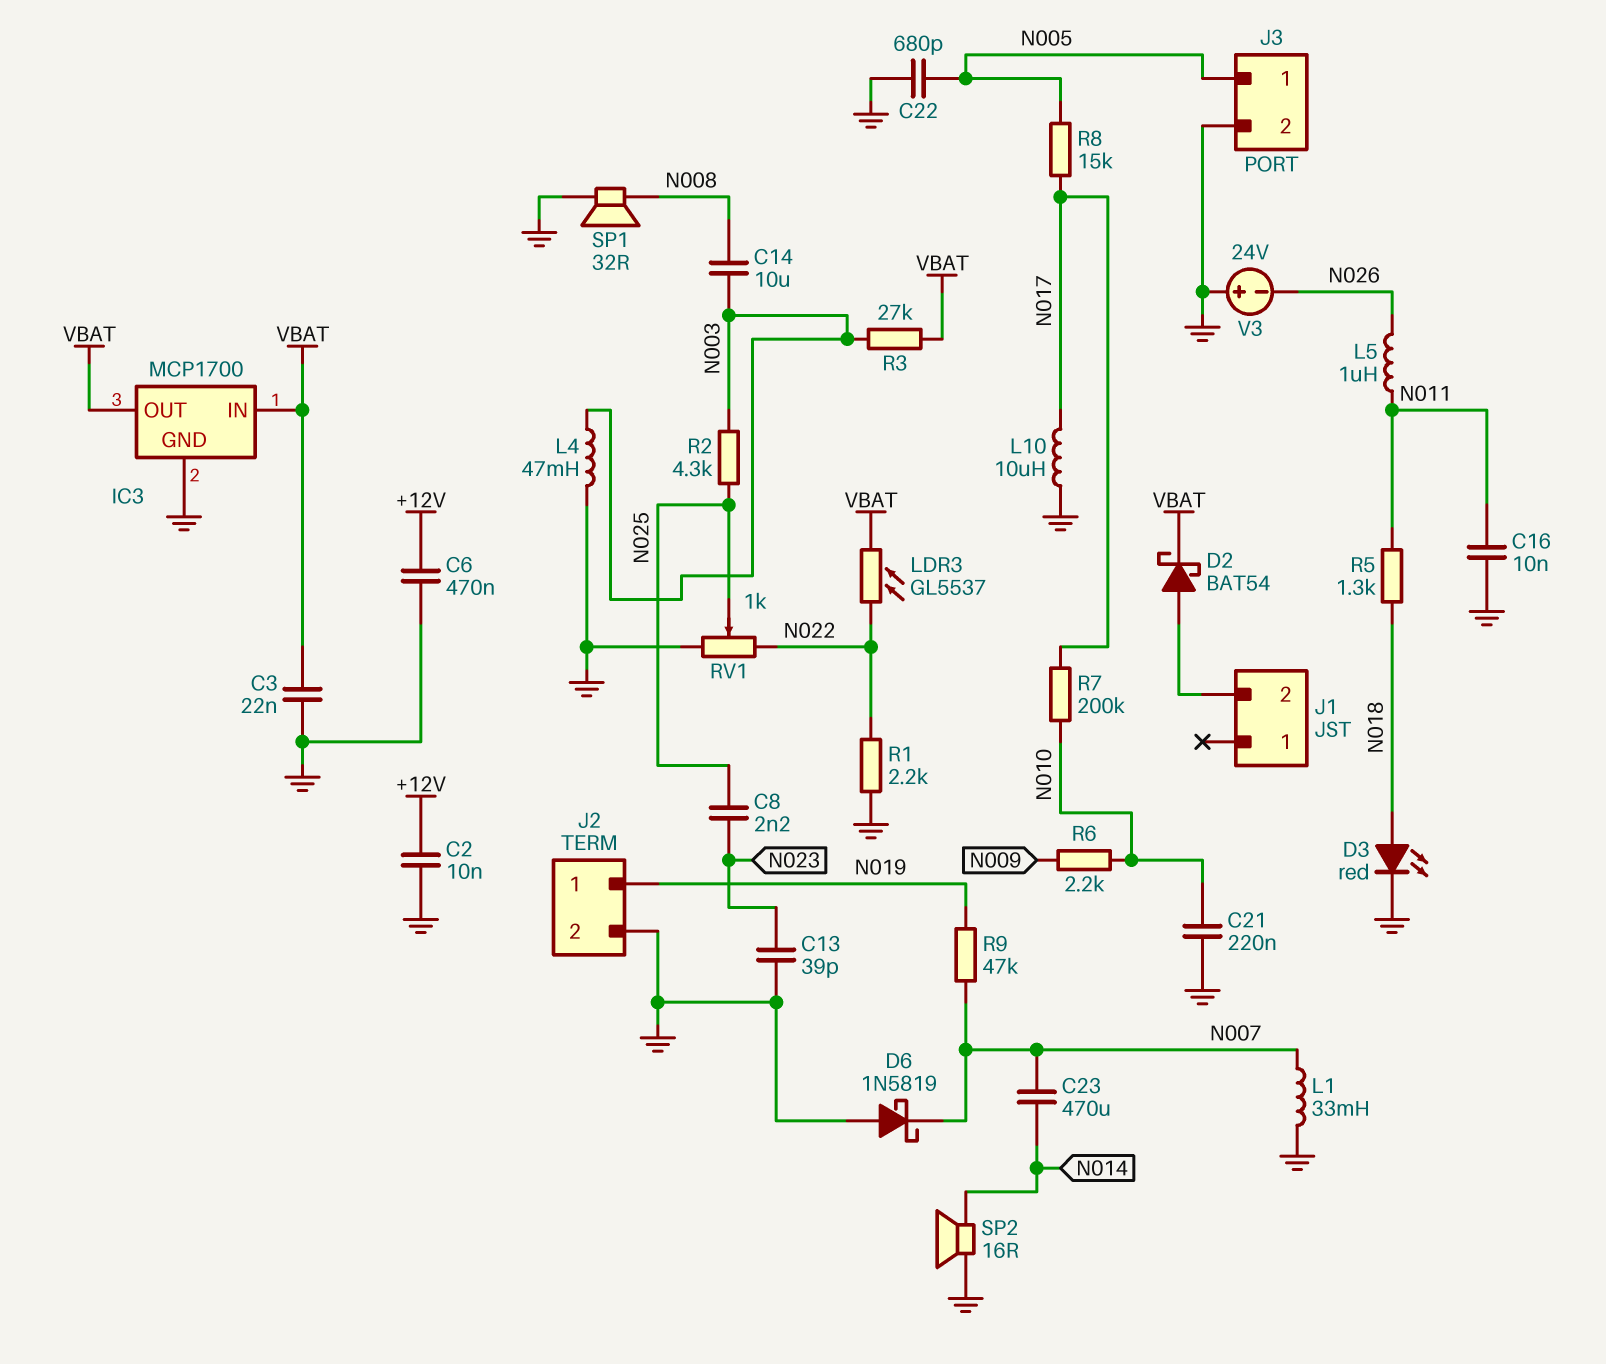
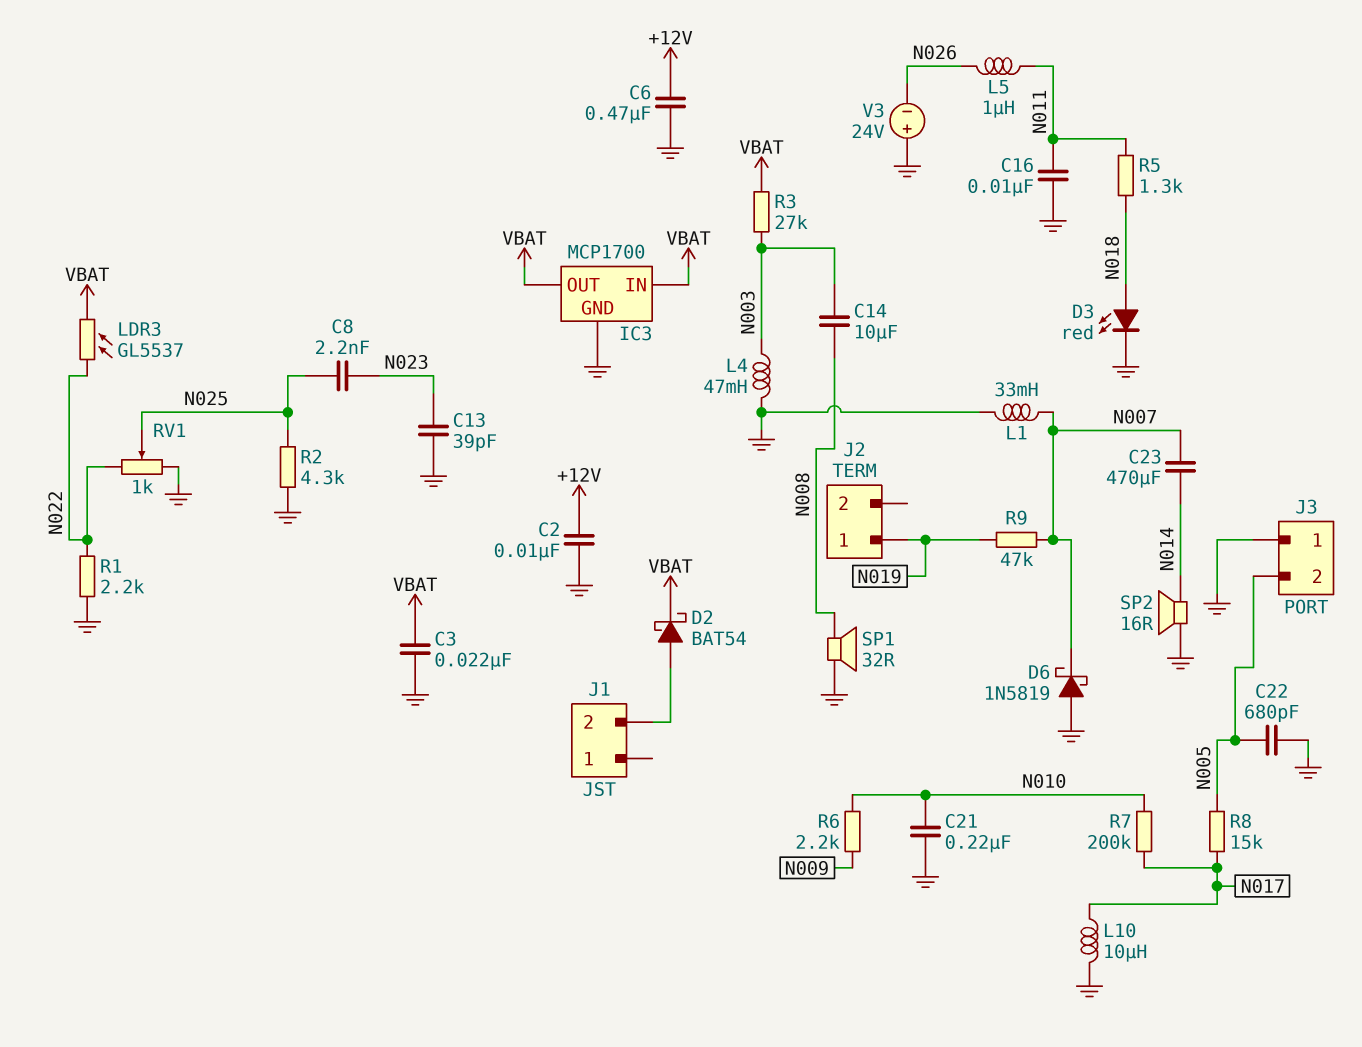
J2 pin 2: GND -> none
J3 pin 1: N005 -> GND
J3 pin 2: GND -> N005
R2: 4.3k (N003, N025) -> 4.3k (GND, N025)

